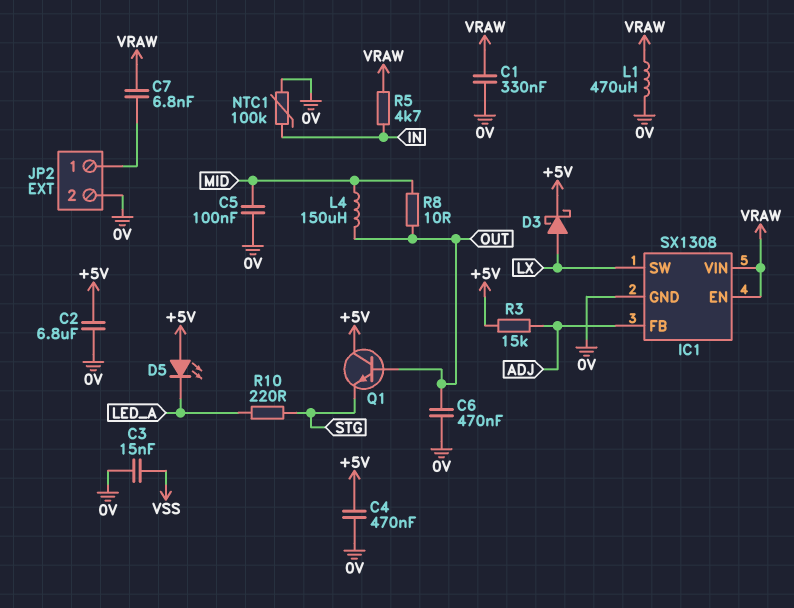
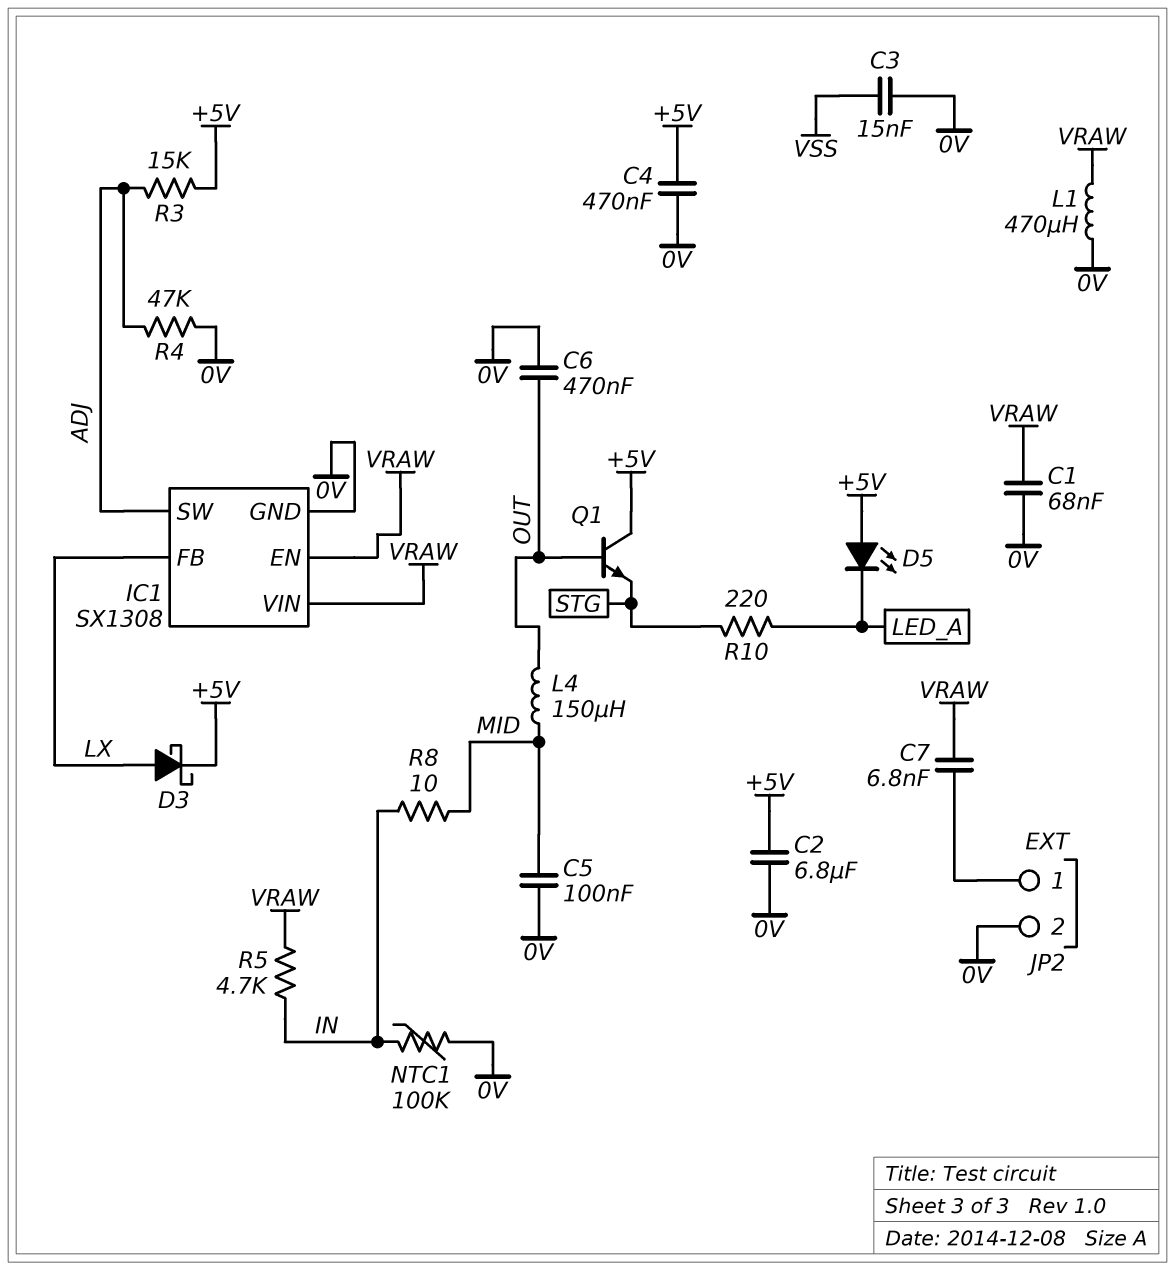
C1: 330nF (0V, VRAW) -> 68nF (0V, VRAW)
IC1 pin FB: ADJ -> LX
IC1 pin SW: LX -> ADJ
R4: none -> 47k (0V, ADJ)
R8: 10 (MID, OUT) -> 10 (IN, MID)

